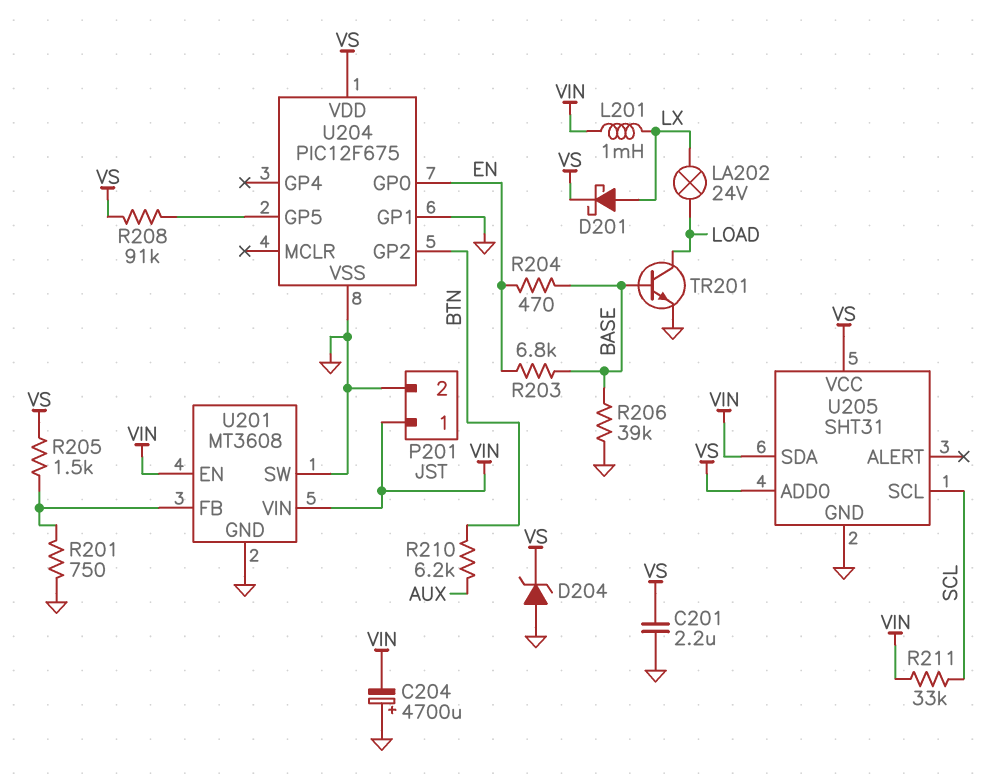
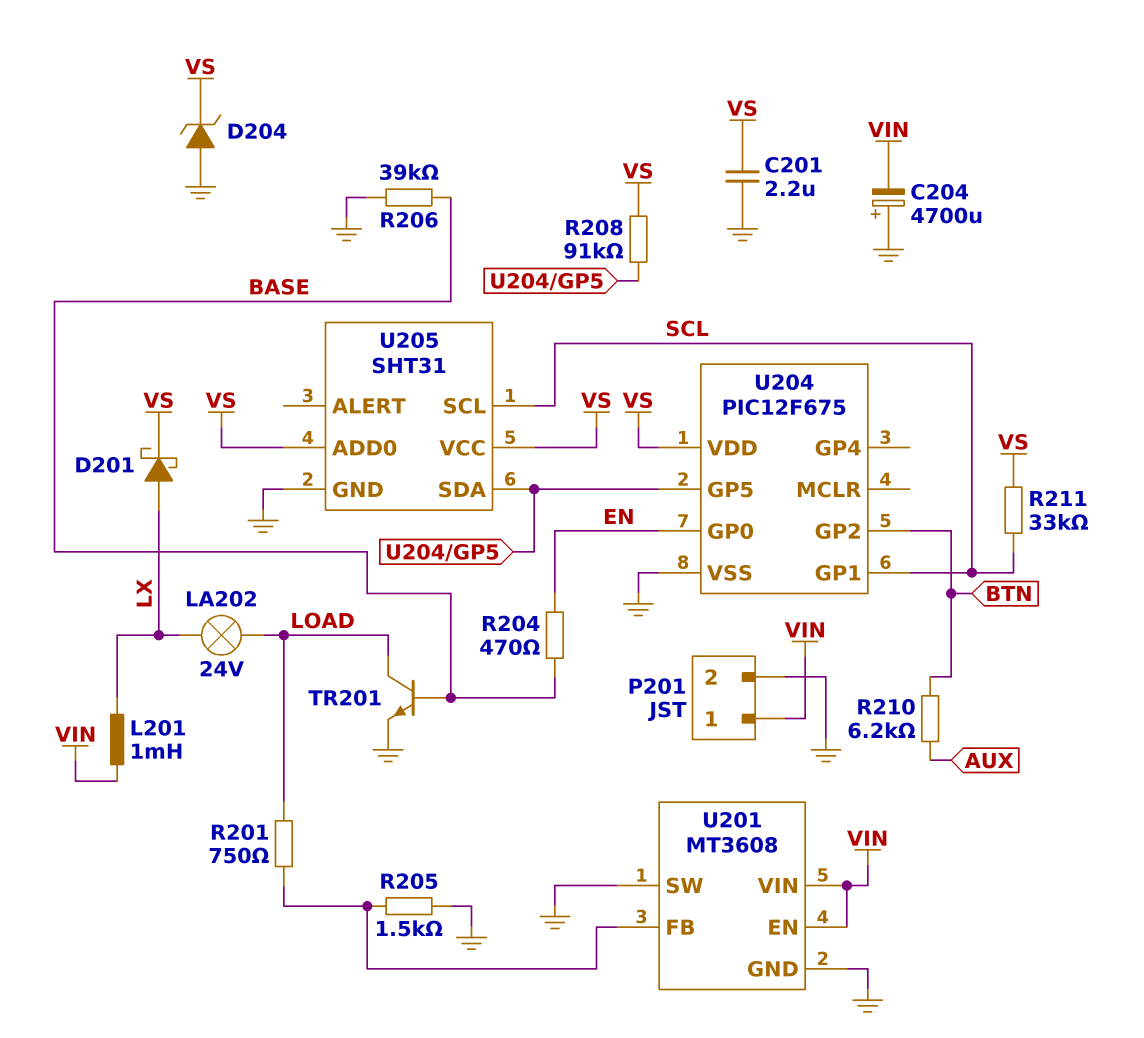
R201: 750 (GND, U201/FB) -> 750 (LOAD, U201/FB)
R203: 6.8k (BASE, EN) -> none
R205: 1.5k (U201/FB, VS) -> 1.5k (GND, U201/FB)
R211: 33k (SCL, VIN) -> 33k (SCL, VS)
U204 pin GP1: GND -> SCL
U205 pin SDA: VIN -> U204/GP5

